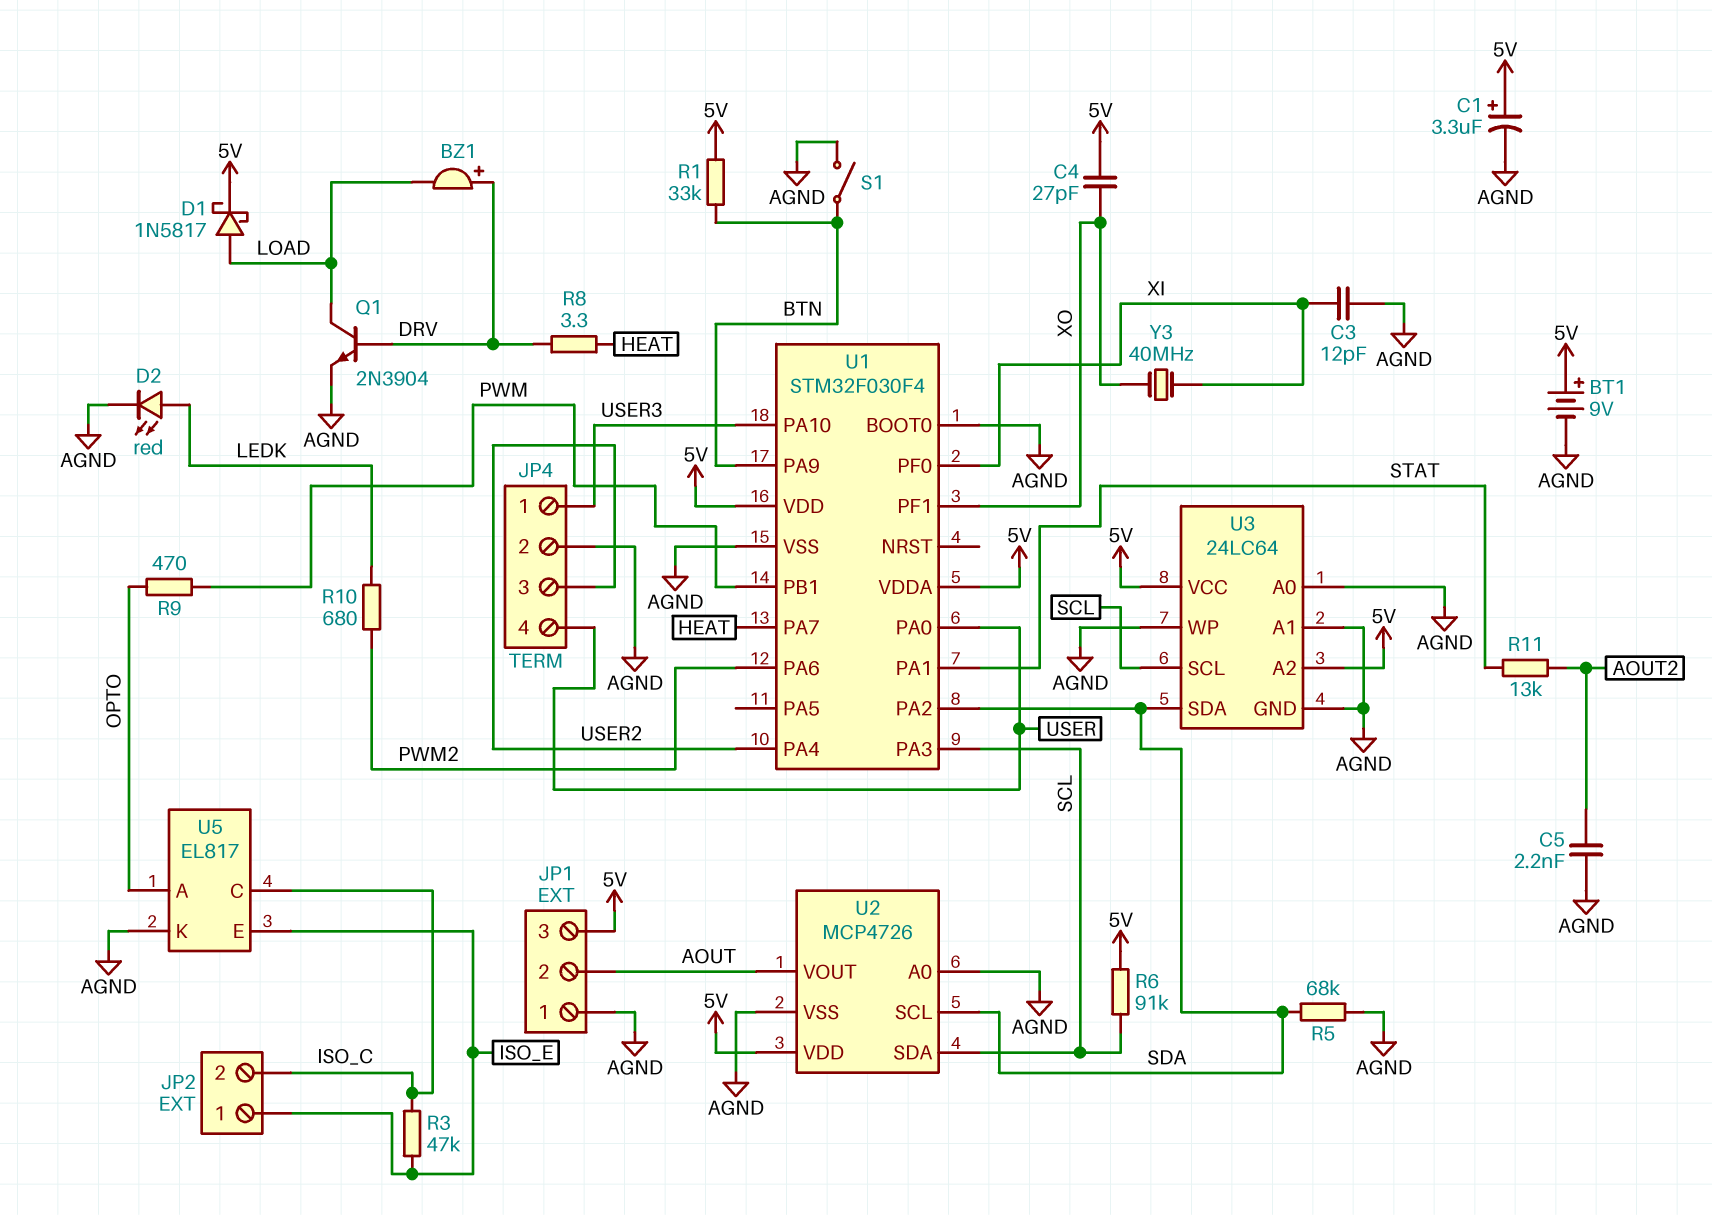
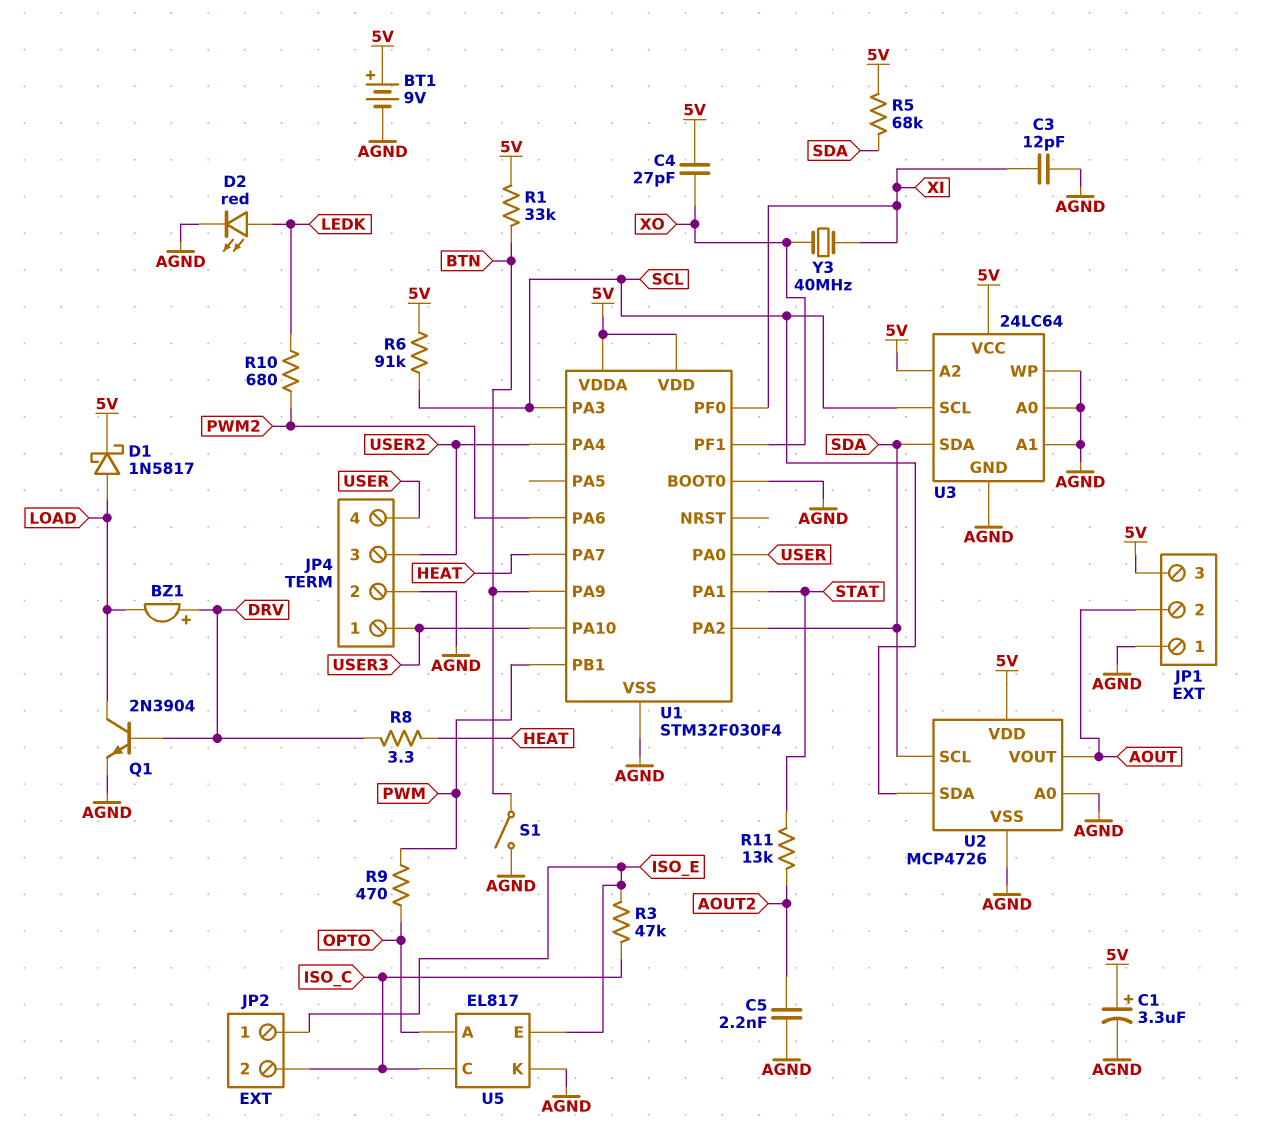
R5: 68k (AGND, SDA) -> 68k (5V, SDA)

